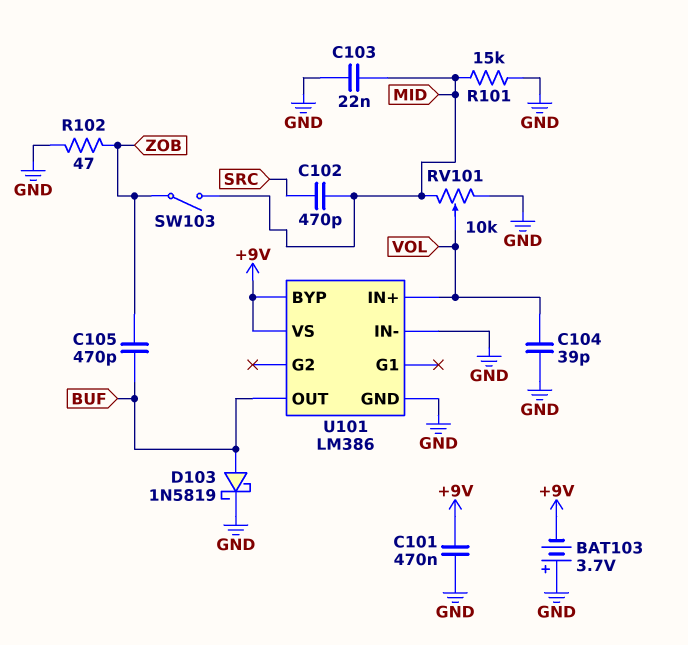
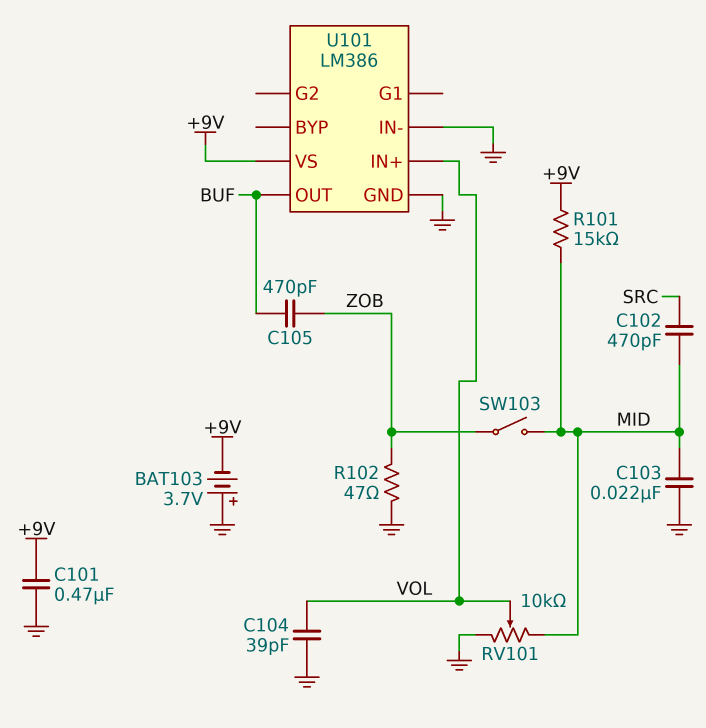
D103: schottky 1N5819 (A BUF, K GND) -> none
R101: 15k (GND, MID) -> 15k (+9V, MID)
U101 pin BYP: +9V -> none

